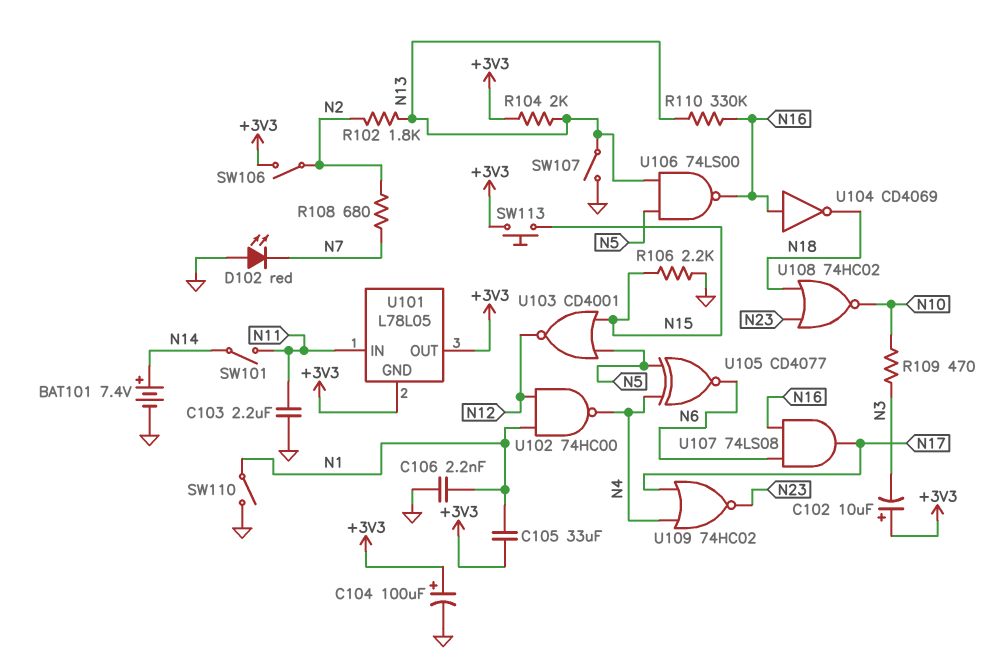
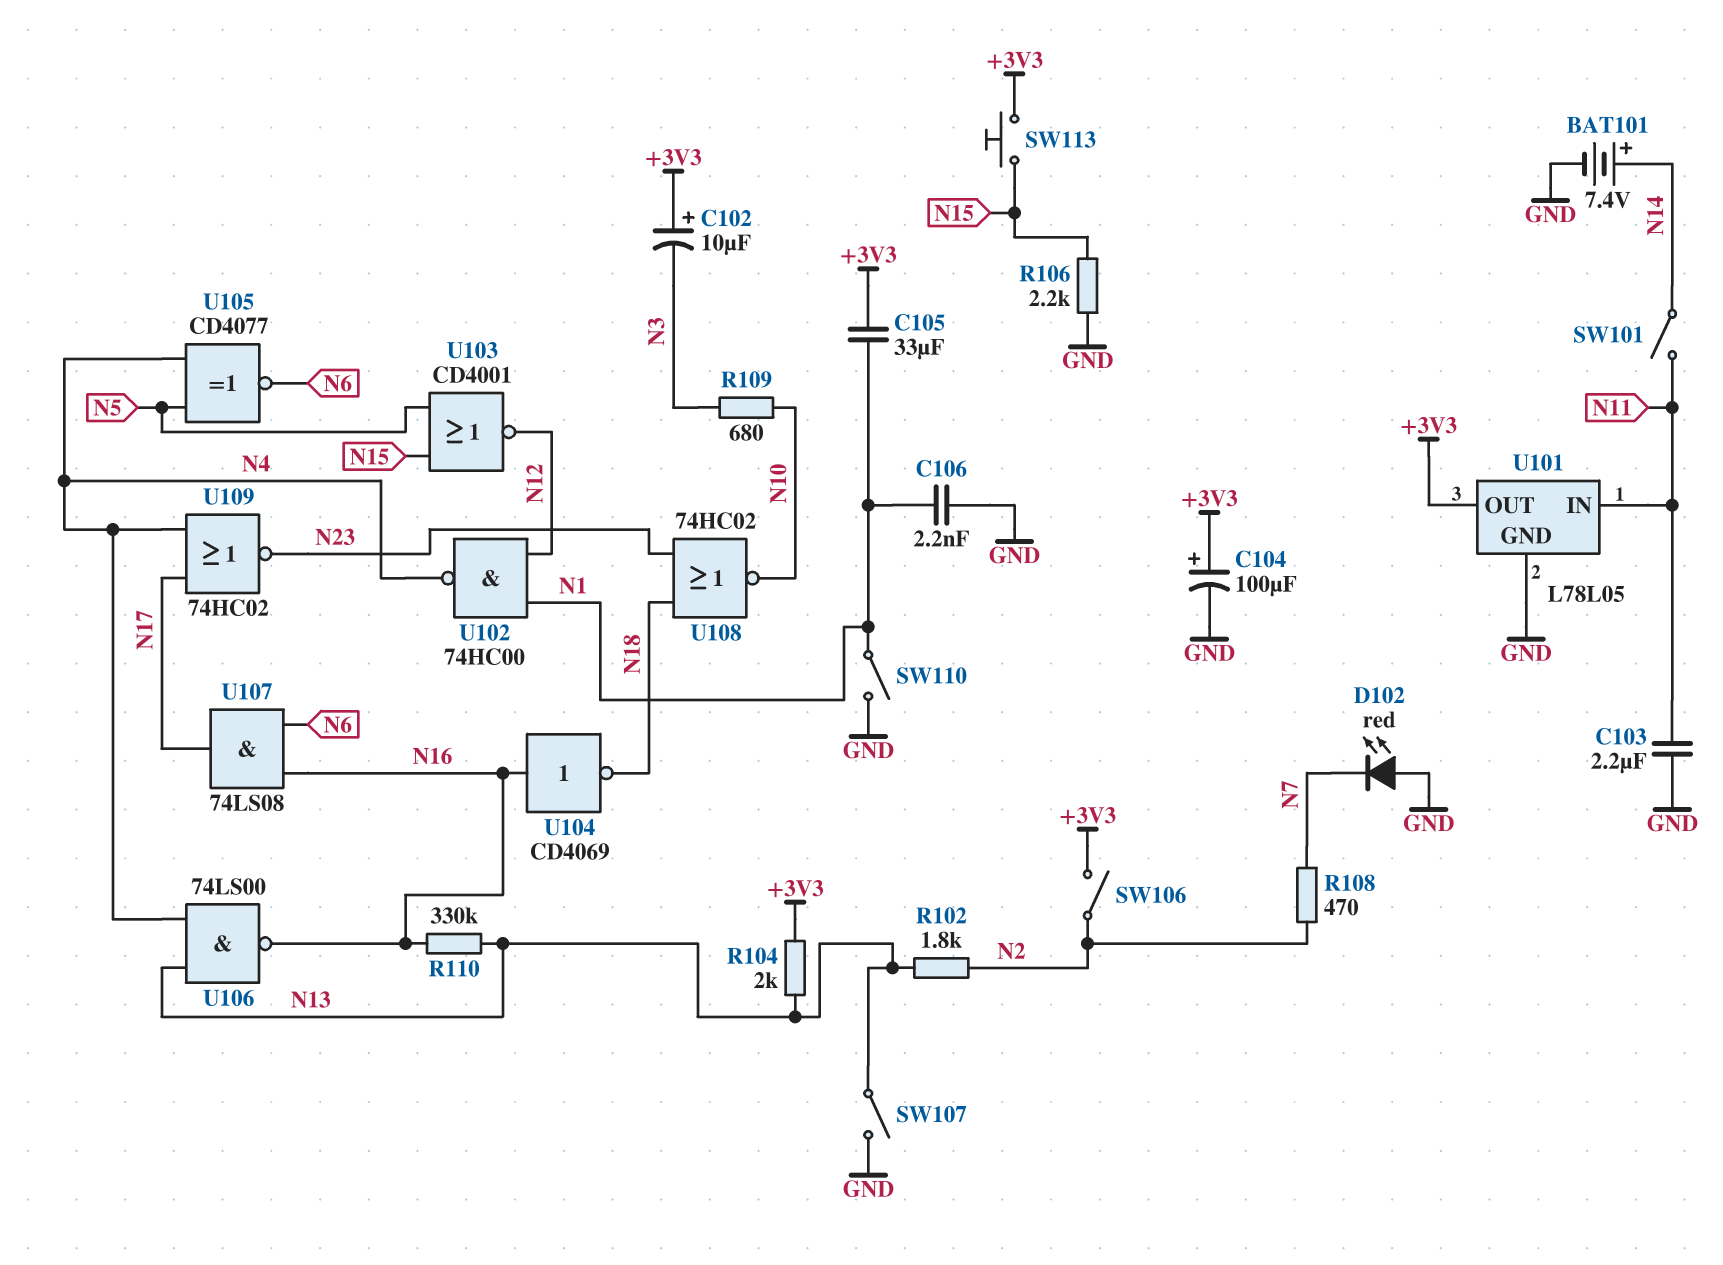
R108: 680 (N2, N7) -> 470 (N2, N7)
R109: 470 (N3, N10) -> 680 (N3, N10)
U101 pin GND: +3V3 -> GND
U106: NAND 74LS00 (in N5, in N13, out N16) -> NAND 74LS00 (in N4, in N13, out N16)

